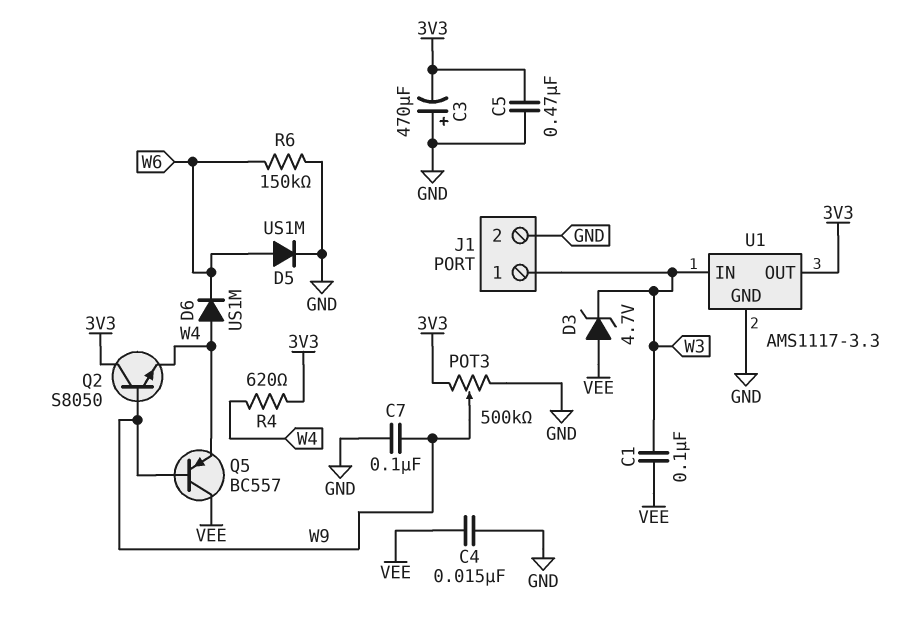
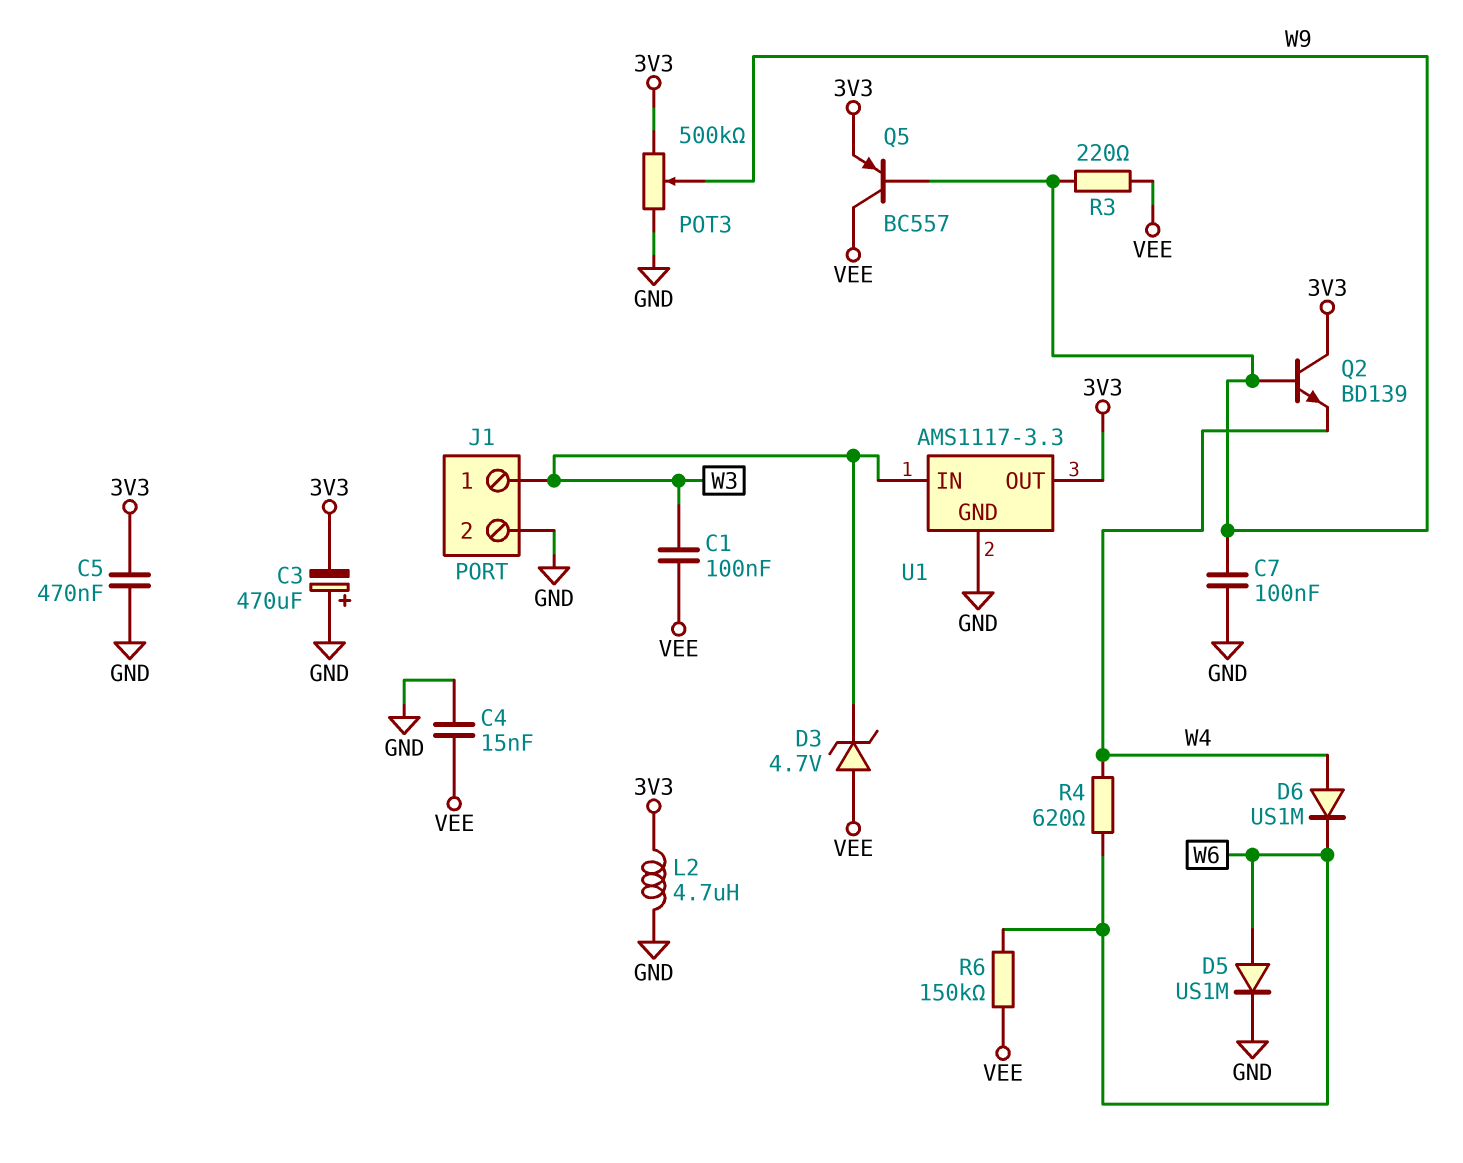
L2: none -> 4.7uH (3V3, GND)
Q2: NPN S8050 (B W9, C 3V3, E W4) -> NPN BD139 (B W9, C 3V3, E W4)
Q5: PNP BC557 (B W9, C VEE, E W4) -> PNP BC557 (B W9, C VEE, E 3V3)
R3: none -> 220 (VEE, W9)
R4: 620 (3V3, W4) -> 620 (W4, W6)
R6: 150k (GND, W6) -> 150k (VEE, W6)

